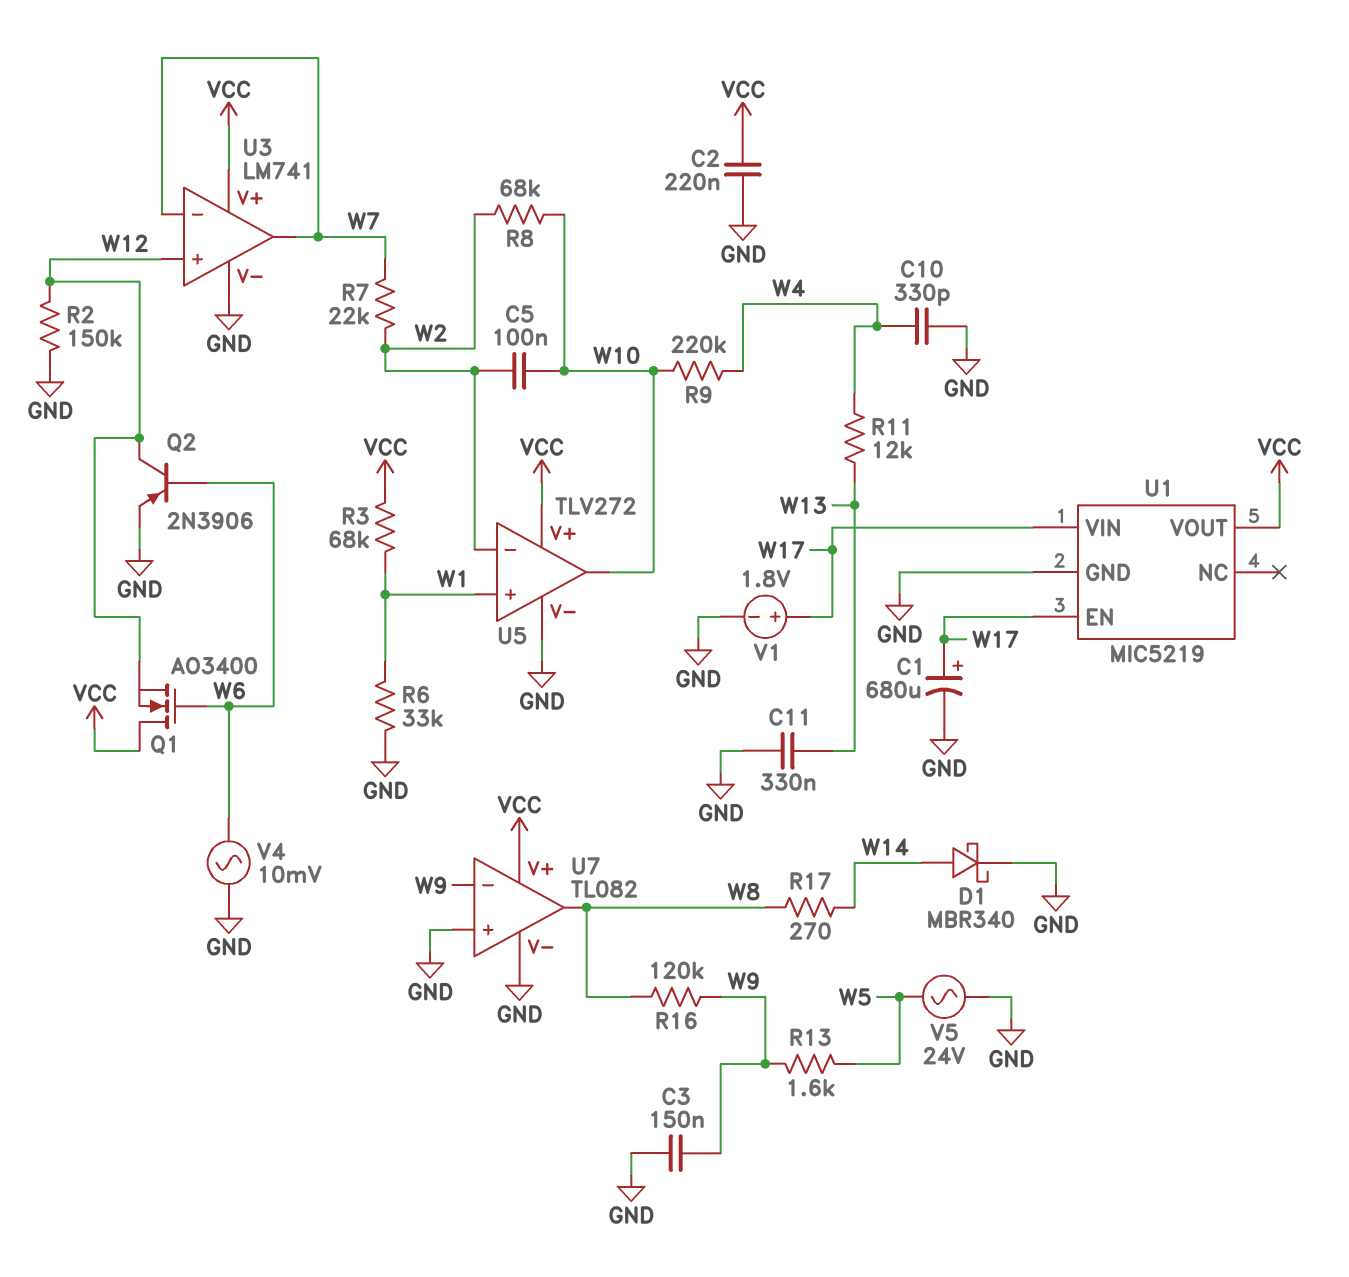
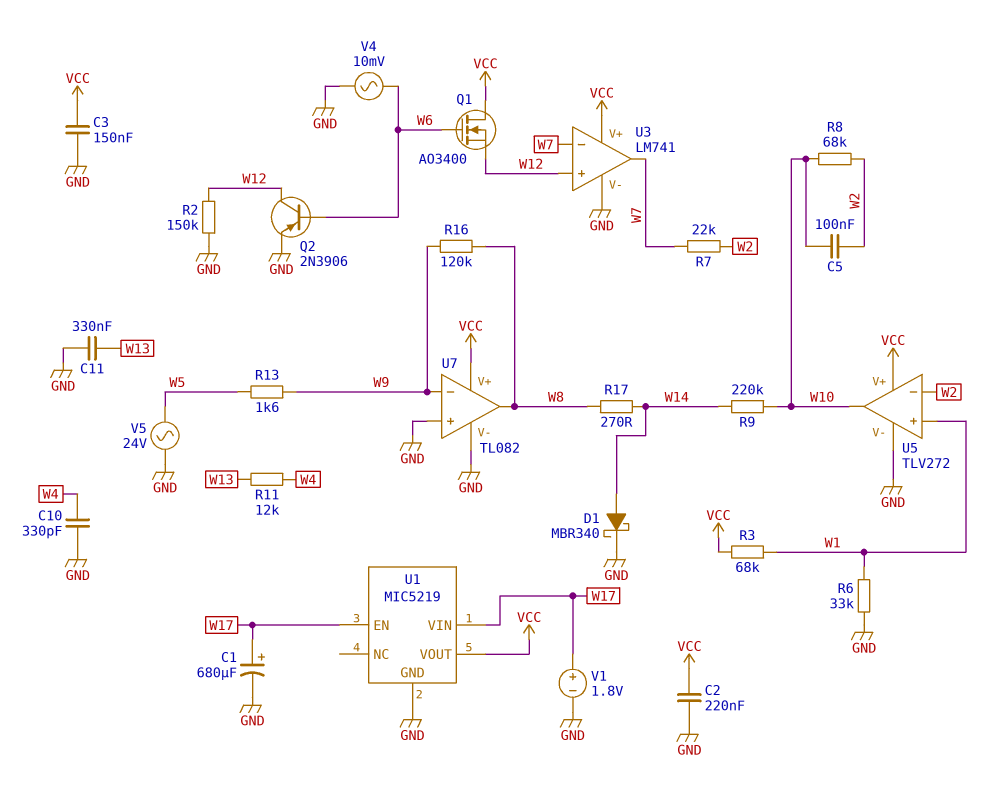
C3: 150nF (GND, W9) -> 150nF (GND, VCC)
R9: 220k (W4, W10) -> 220k (W10, W14)

